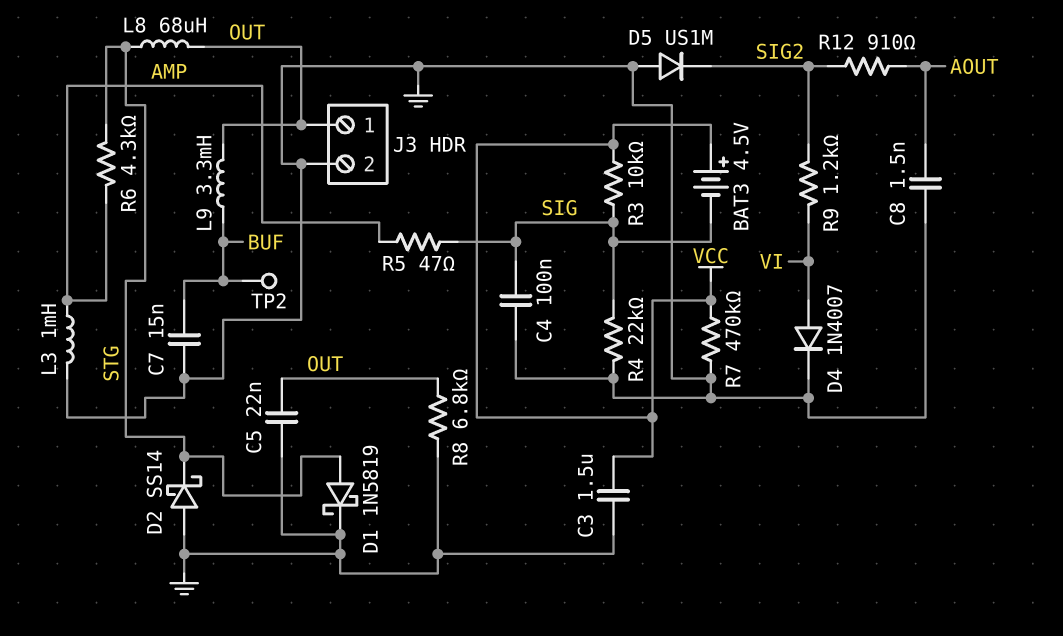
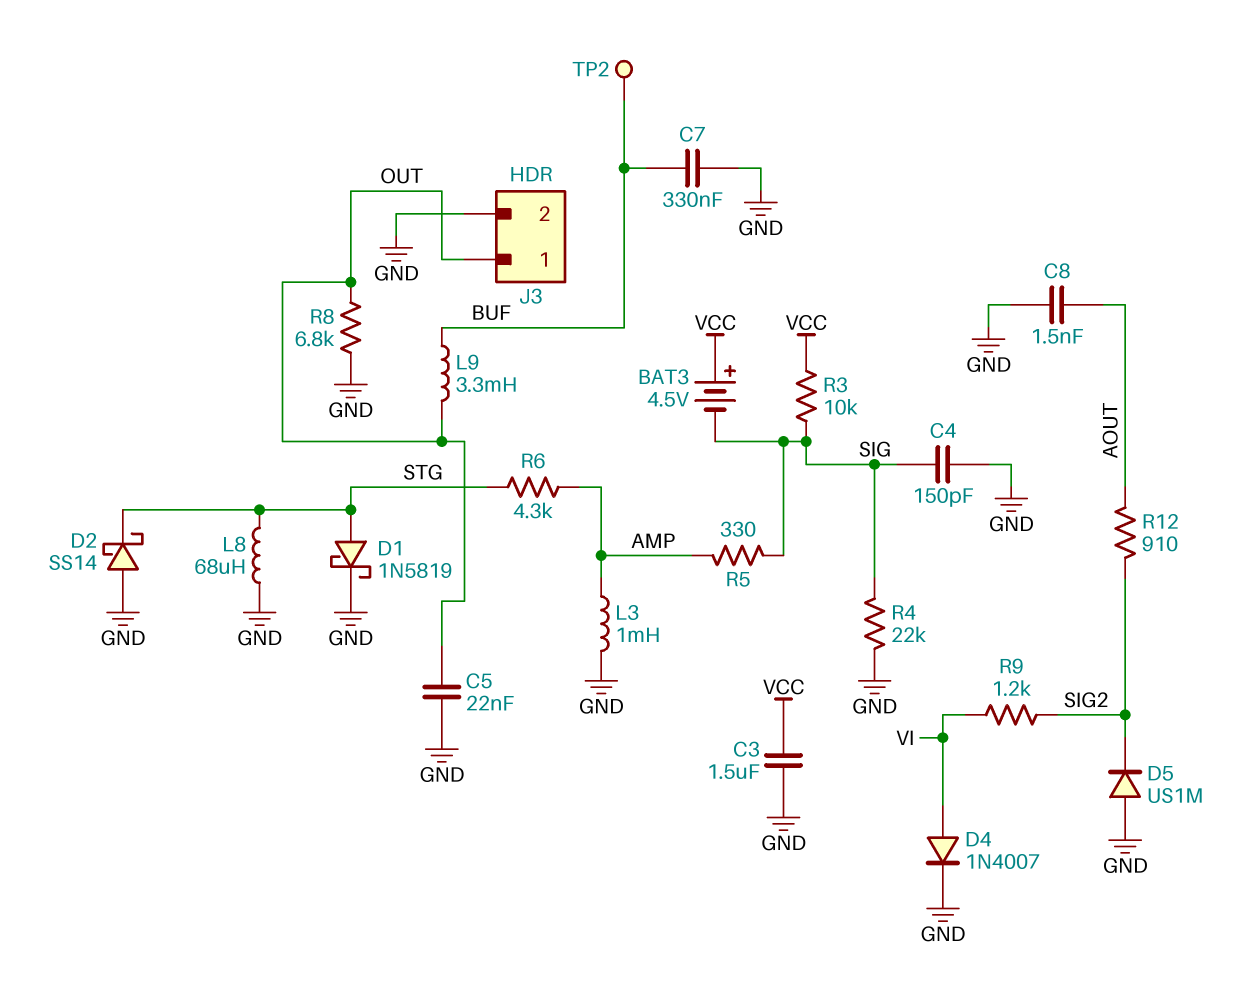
C4: 100nF (GND, SIG) -> 150pF (GND, SIG)
C7: 15nF (BUF, GND) -> 330nF (BUF, GND)
L8: 68uH (OUT, STG) -> 68uH (GND, STG)
R5: 47 (AMP, SIG) -> 330 (AMP, SIG)
R7: 470k (GND, VCC) -> none

